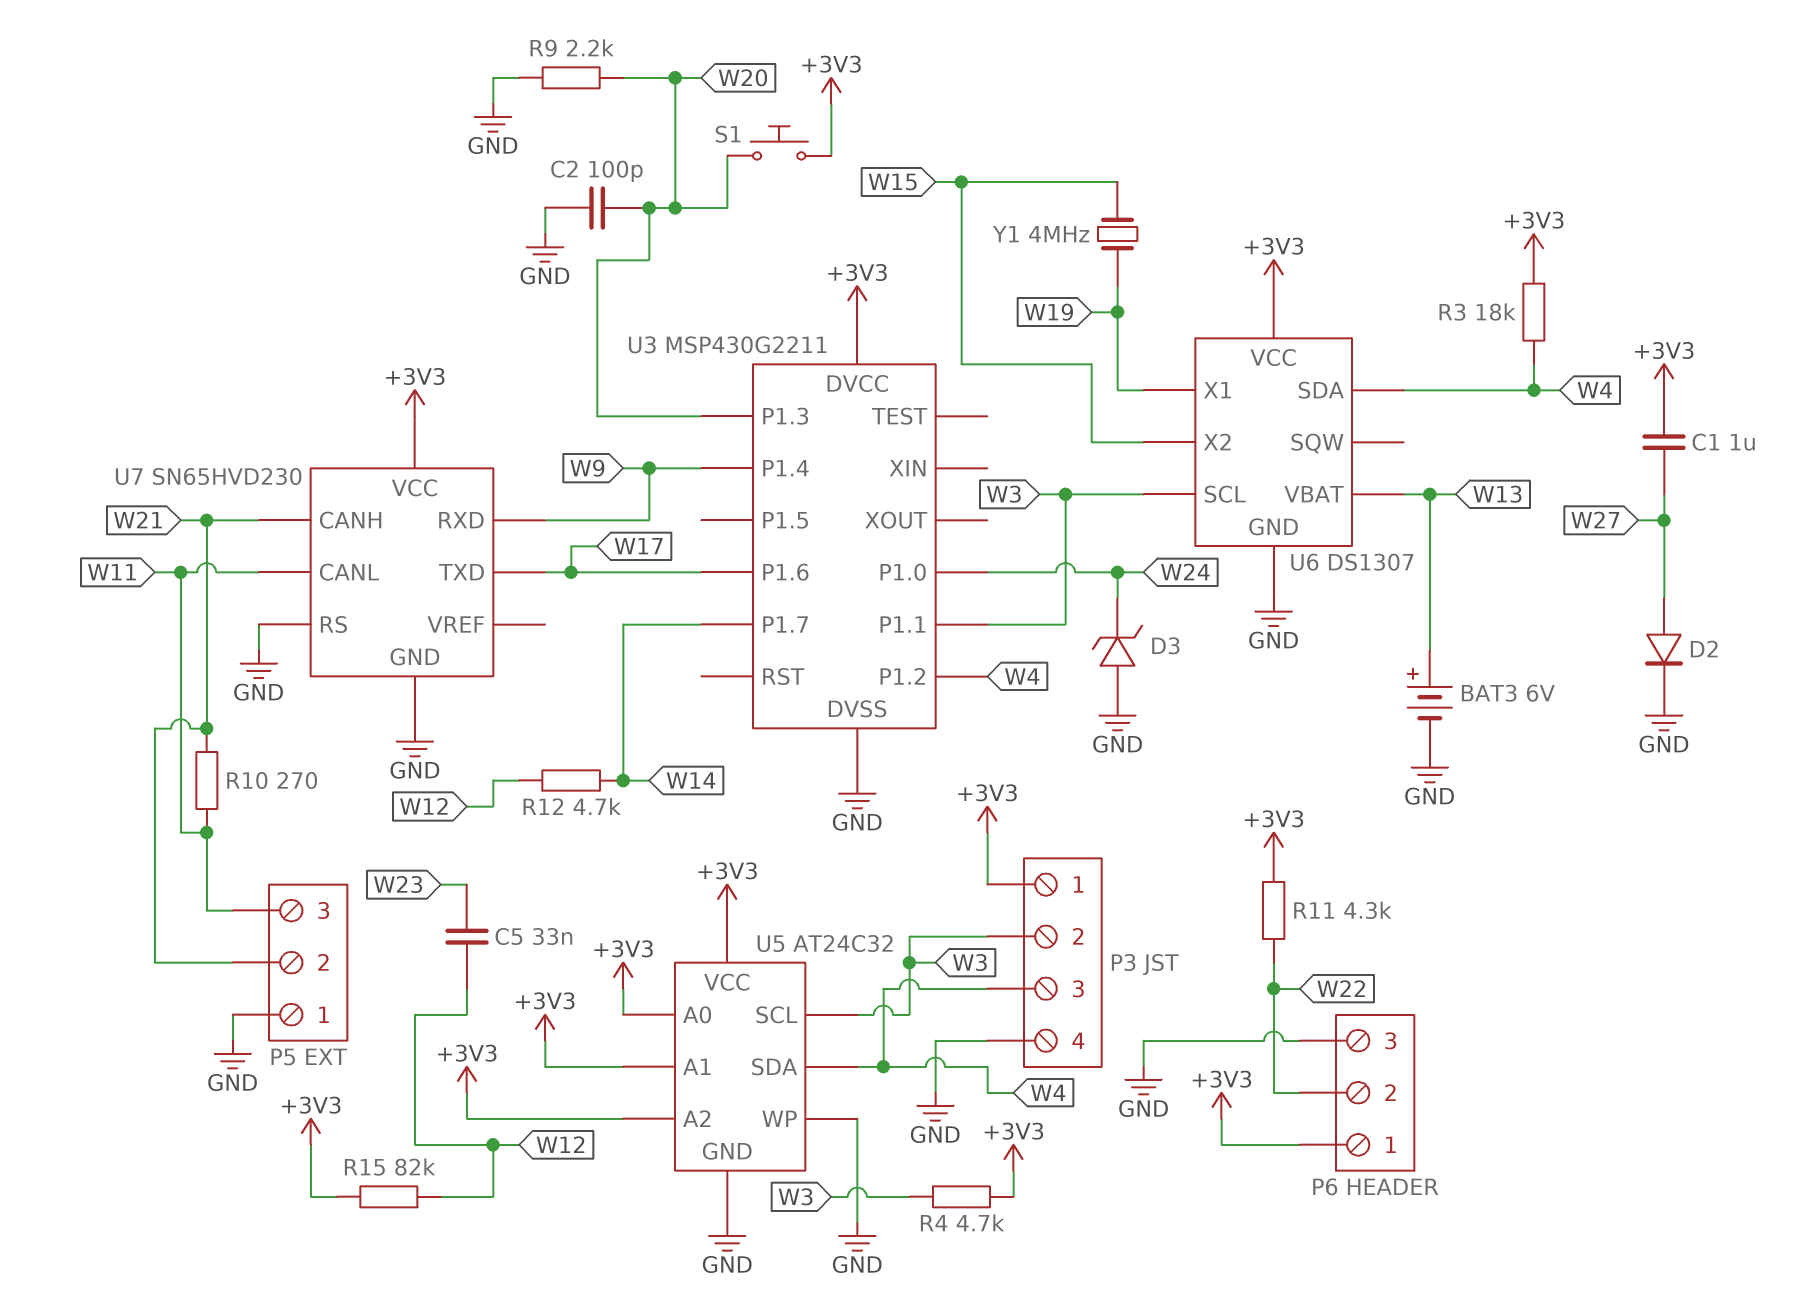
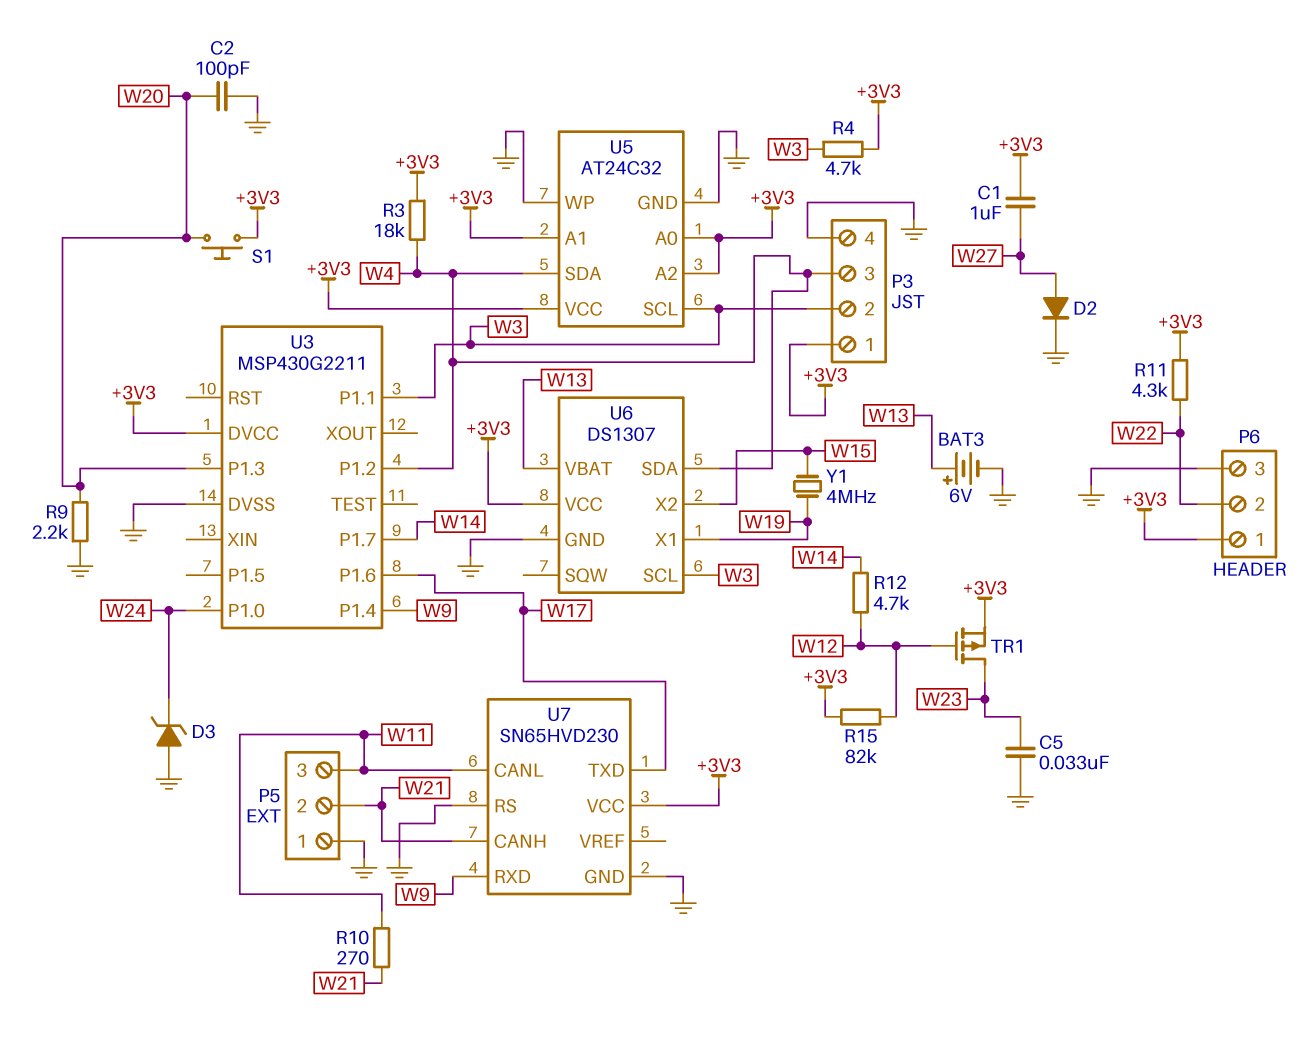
C5: 33nF (W12, W23) -> 33nF (GND, W23)
TR1: none -> PMOS (G W12, D W23, S +3V3)

